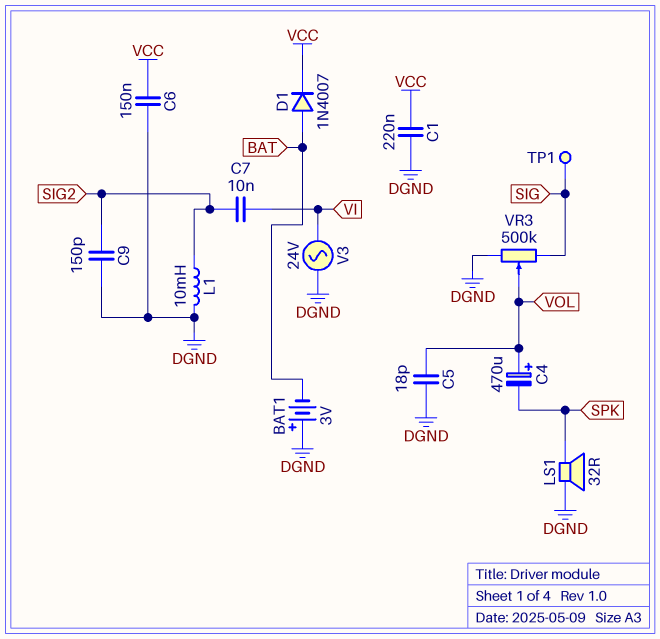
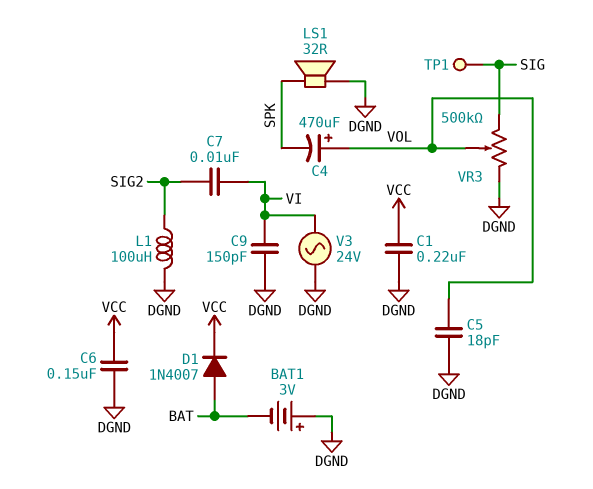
C9: 150pF (DGND, SIG2) -> 150pF (DGND, VI)
L1: 10mH (DGND, SIG2) -> 100uH (DGND, SIG2)

